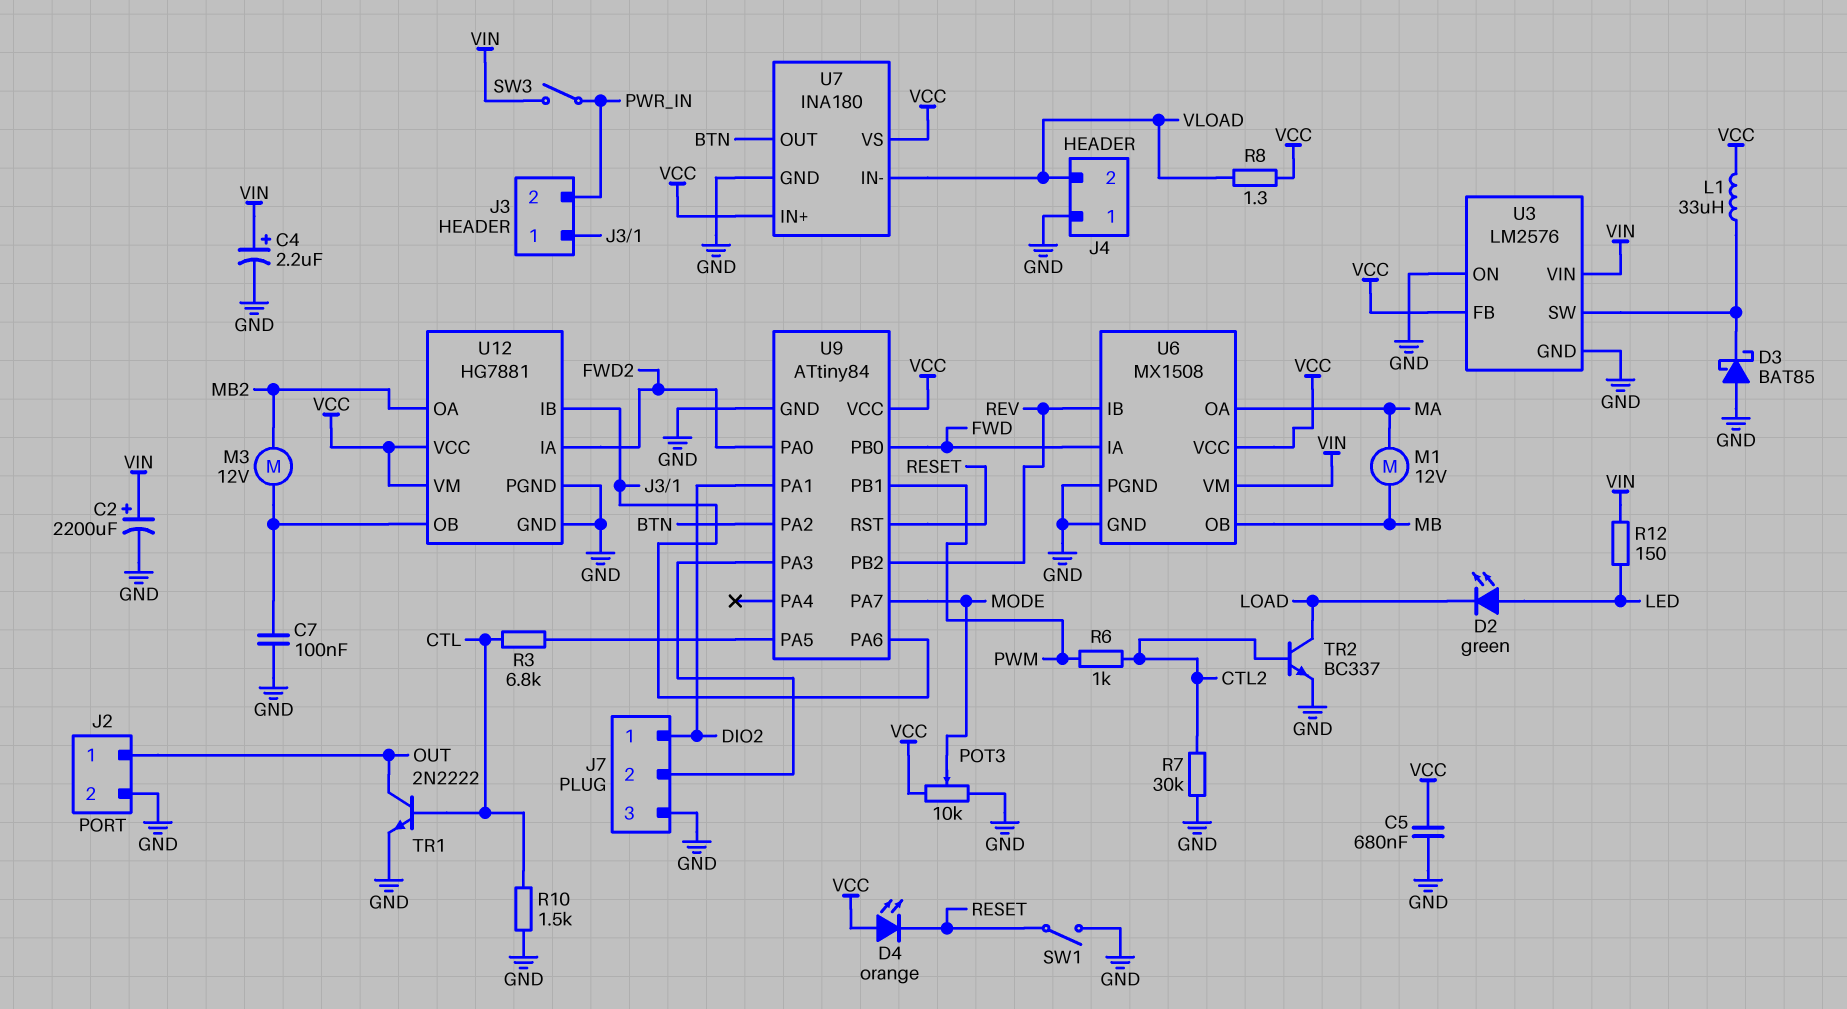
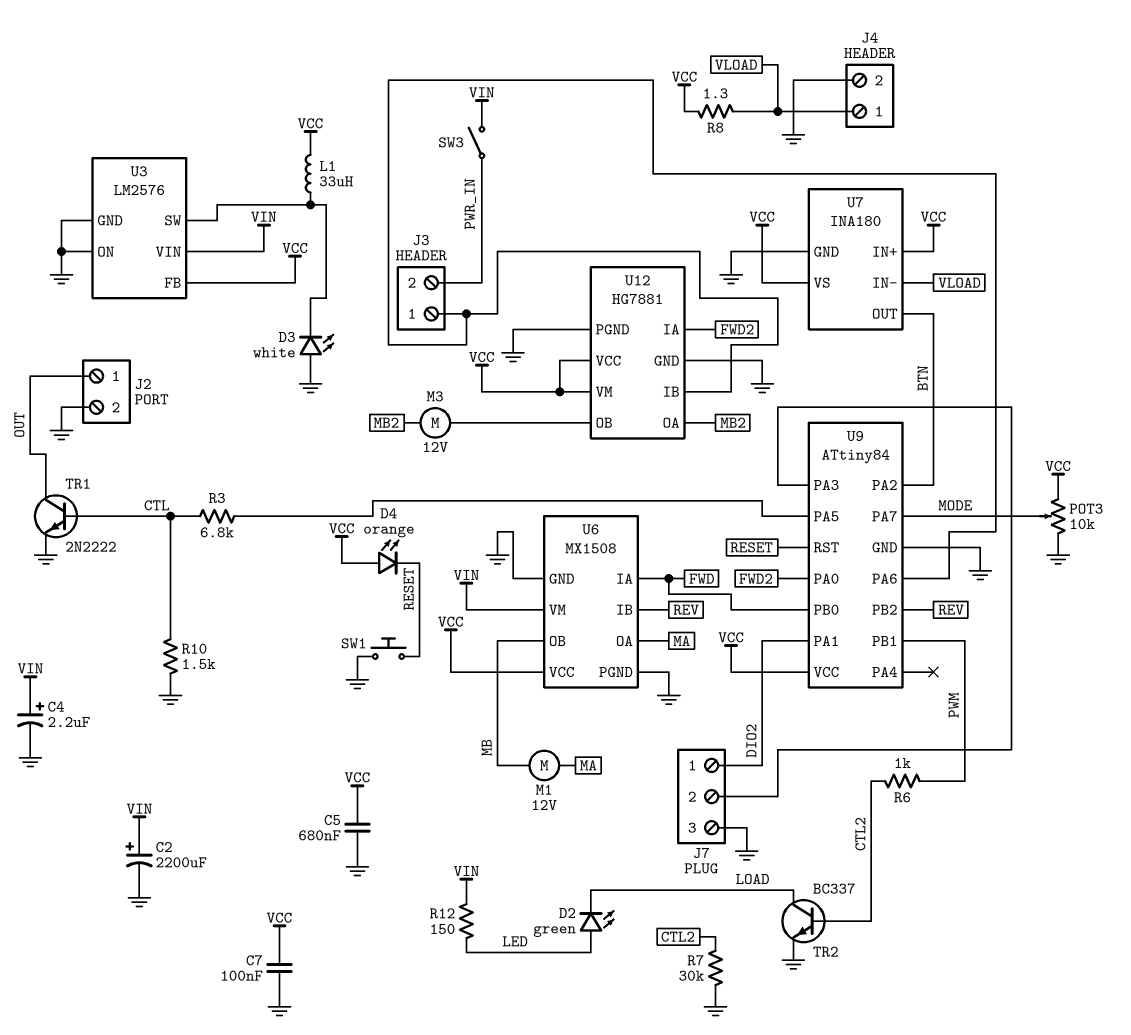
C7: 100nF (GND, U12/OB) -> 100nF (GND, VCC)
D3: schottky BAT85 (A GND, K U3/SW) -> LED white (A GND, K U3/SW)
J4 pin 1: GND -> VLOAD
J4 pin 2: VLOAD -> GND
SW1: switch (GND, RESET) -> button (GND, RESET)

